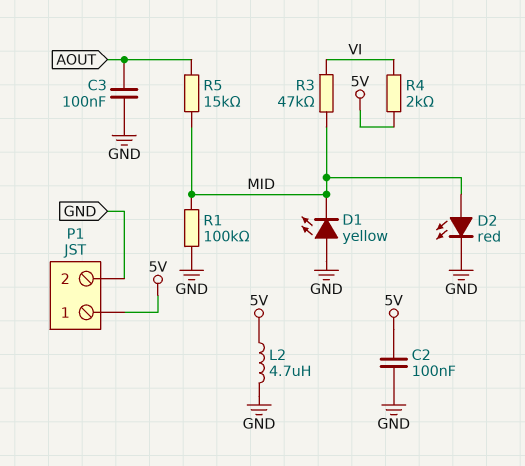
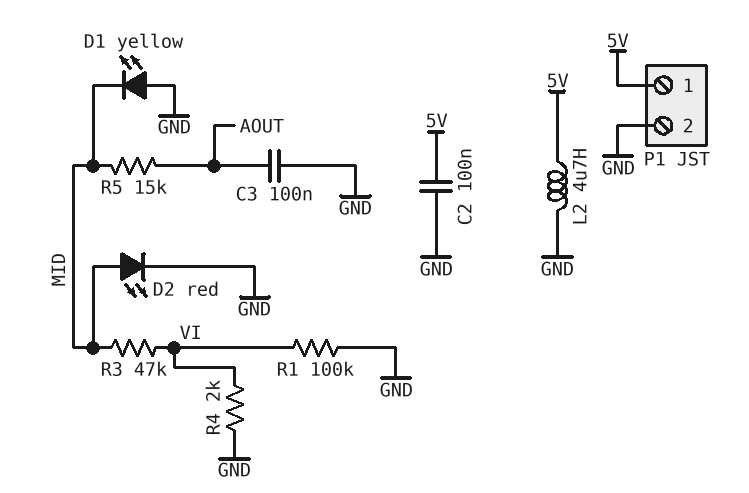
R1: 100k (GND, MID) -> 100k (GND, VI)
R4: 2k (5V, VI) -> 2k (GND, VI)

